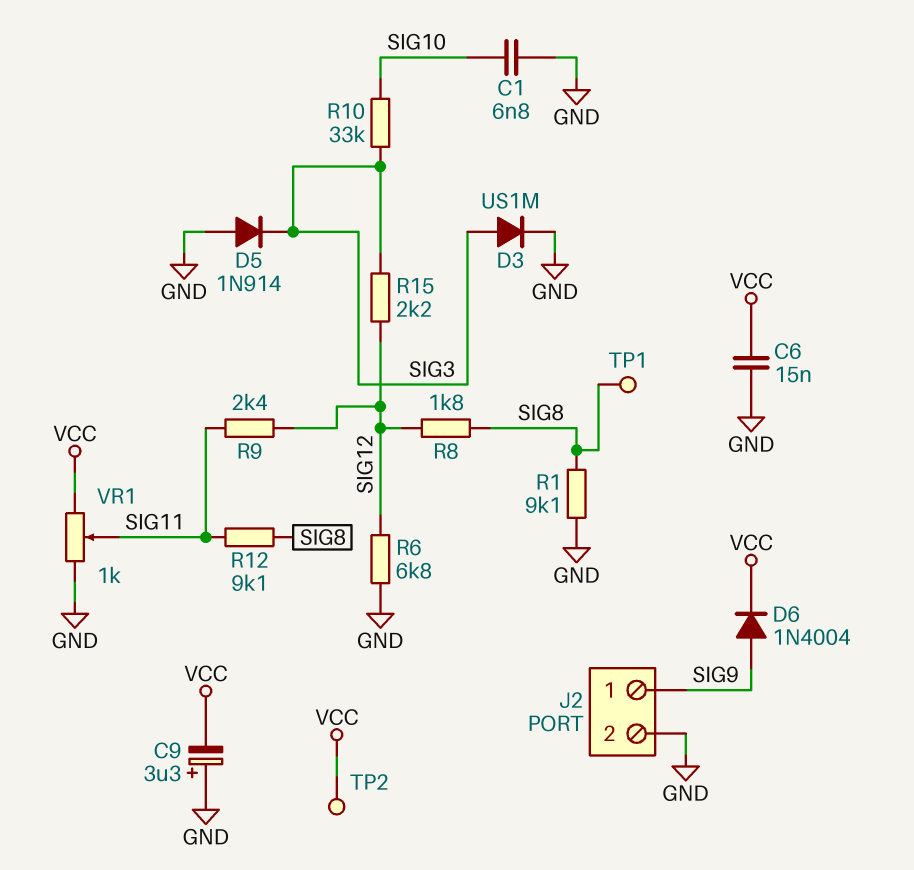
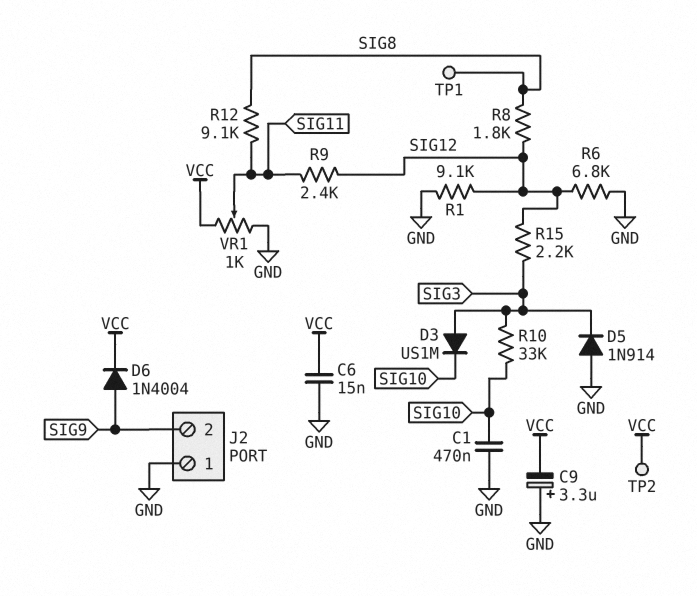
C1: 6.8nF (GND, SIG10) -> 470nF (GND, SIG10)
D3: diode US1M (A SIG3, K GND) -> diode US1M (A SIG3, K SIG10)
J2 pin 1: SIG9 -> GND
J2 pin 2: GND -> SIG9
R1: 9.1k (GND, SIG8) -> 9.1k (GND, SIG12)

